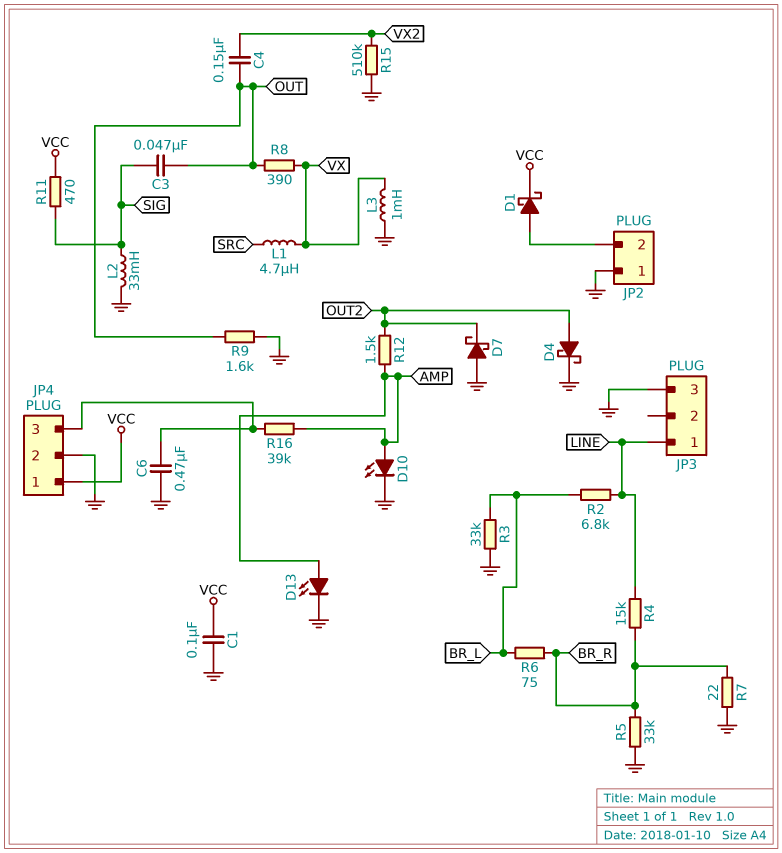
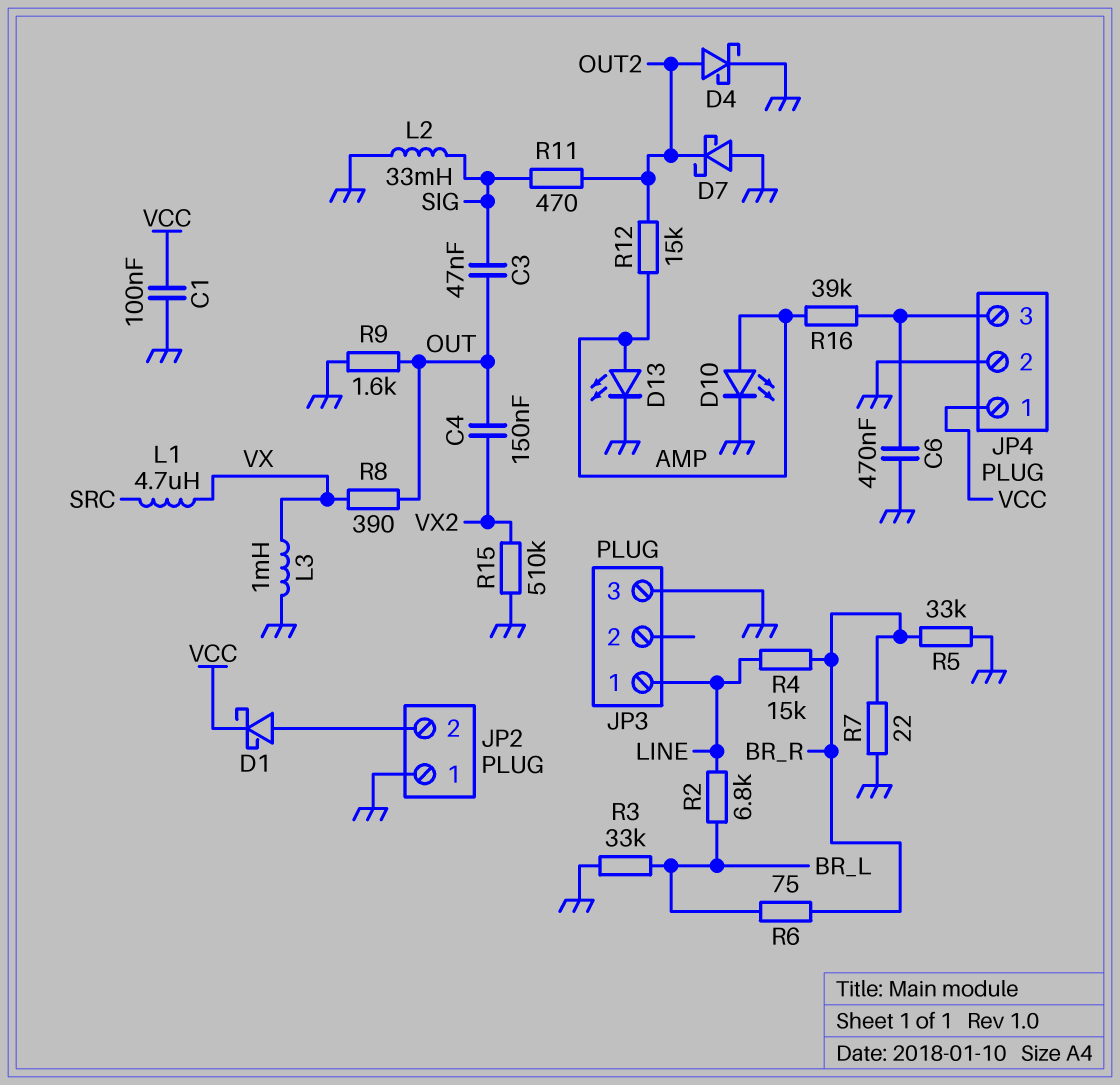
R11: 470 (SIG, VCC) -> 470 (OUT2, SIG)
R12: 1.5k (AMP, OUT2) -> 15k (AMP, OUT2)

